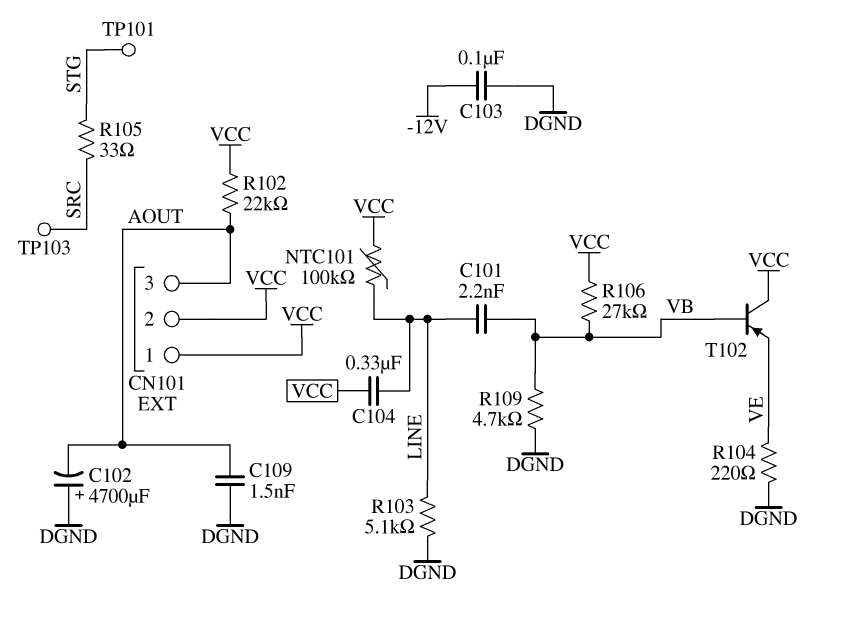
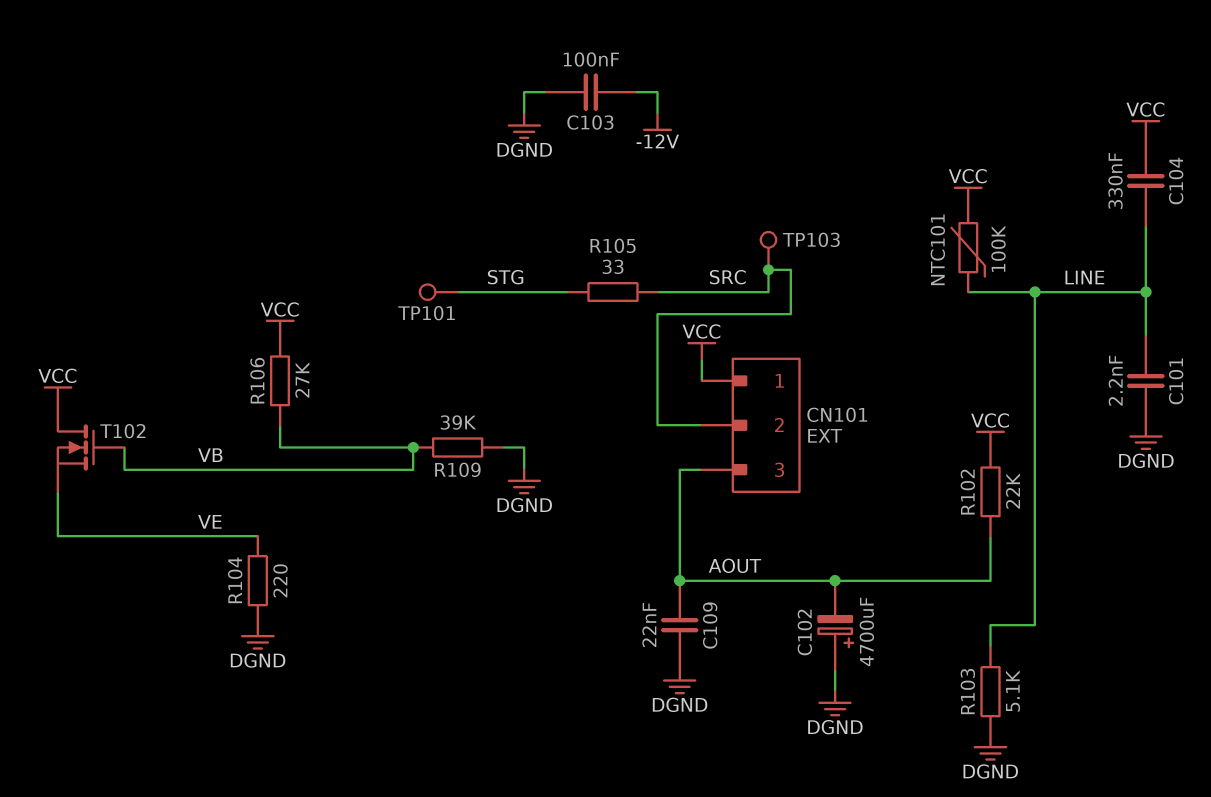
C101: 2.2nF (LINE, VB) -> 2.2nF (DGND, LINE)
C109: 1.5nF (AOUT, DGND) -> 22nF (AOUT, DGND)
CN101 pin 2: VCC -> SRC
R109: 4.7k (DGND, VB) -> 39k (DGND, VB)
T102: PNP (B VB, C VCC, E VE) -> NMOS (G VB, D VCC, S VE)

